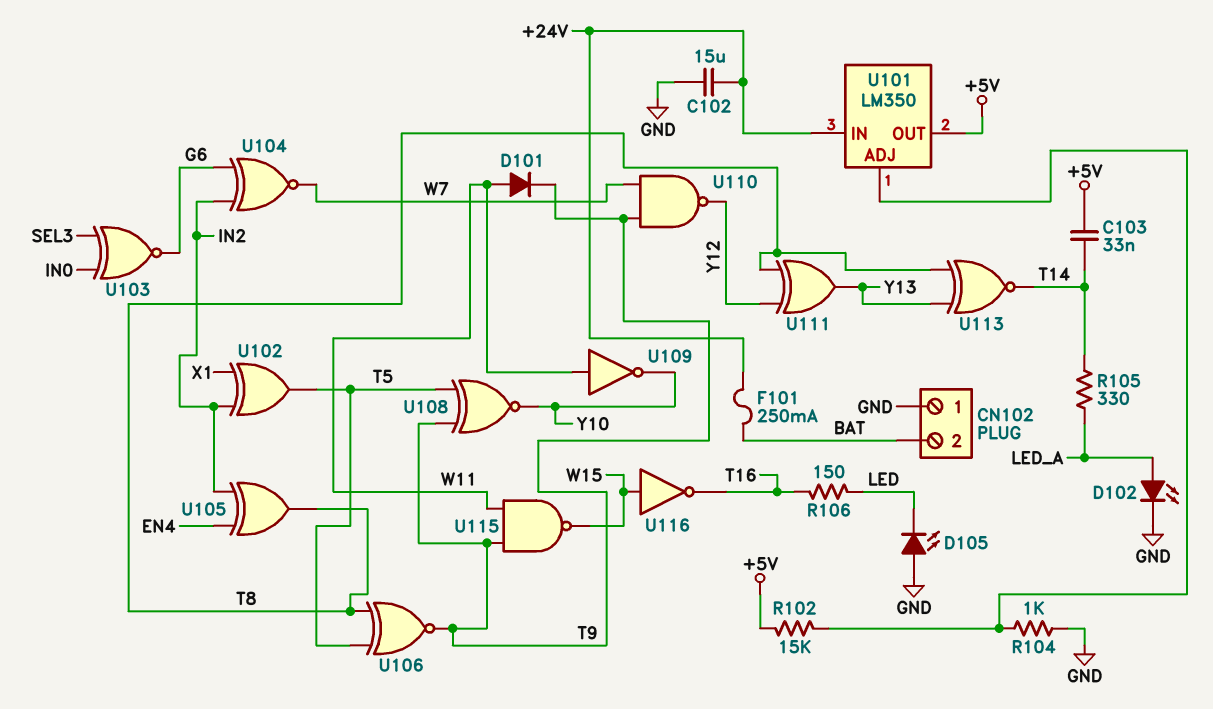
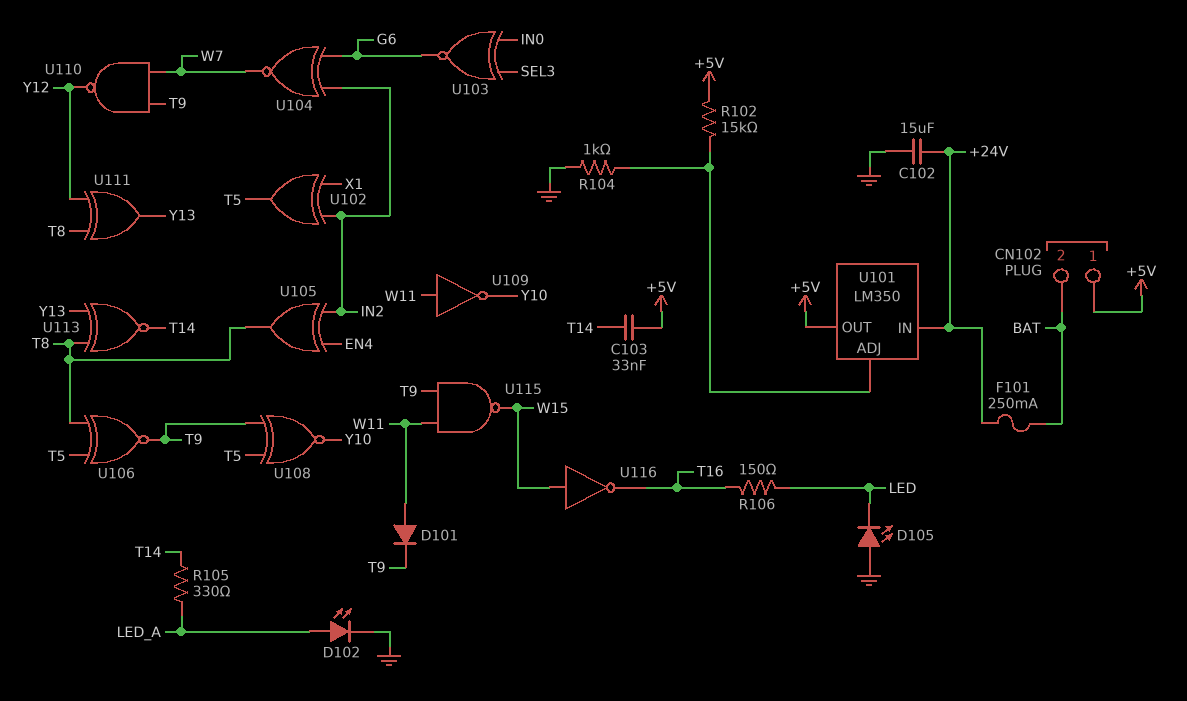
CN102 pin 1: GND -> +5V

